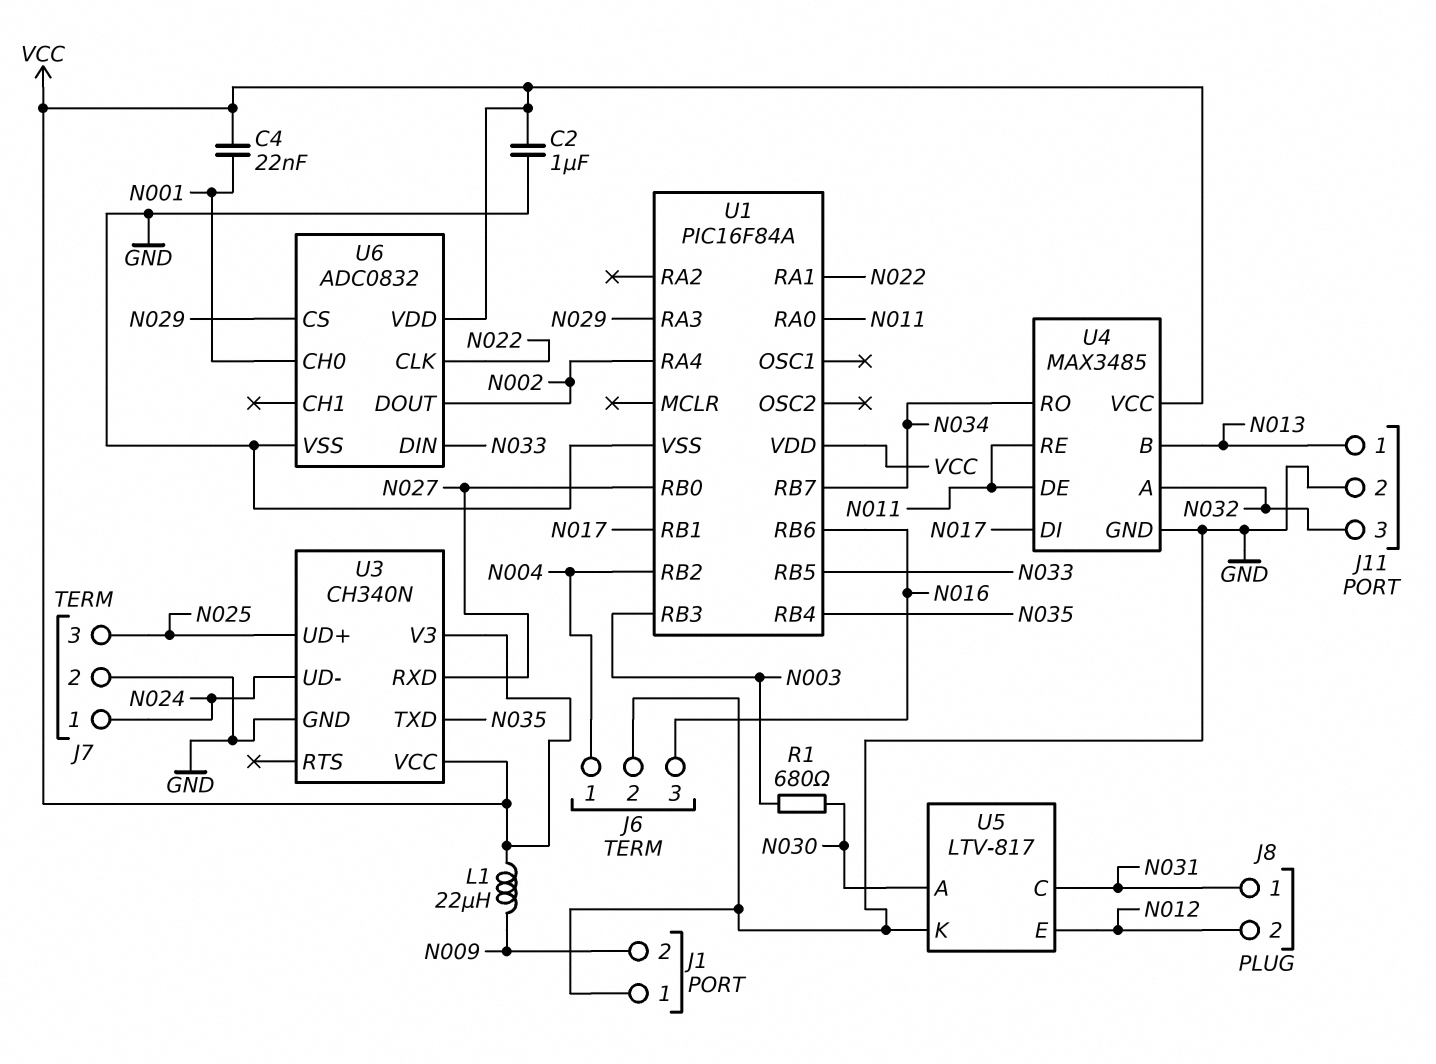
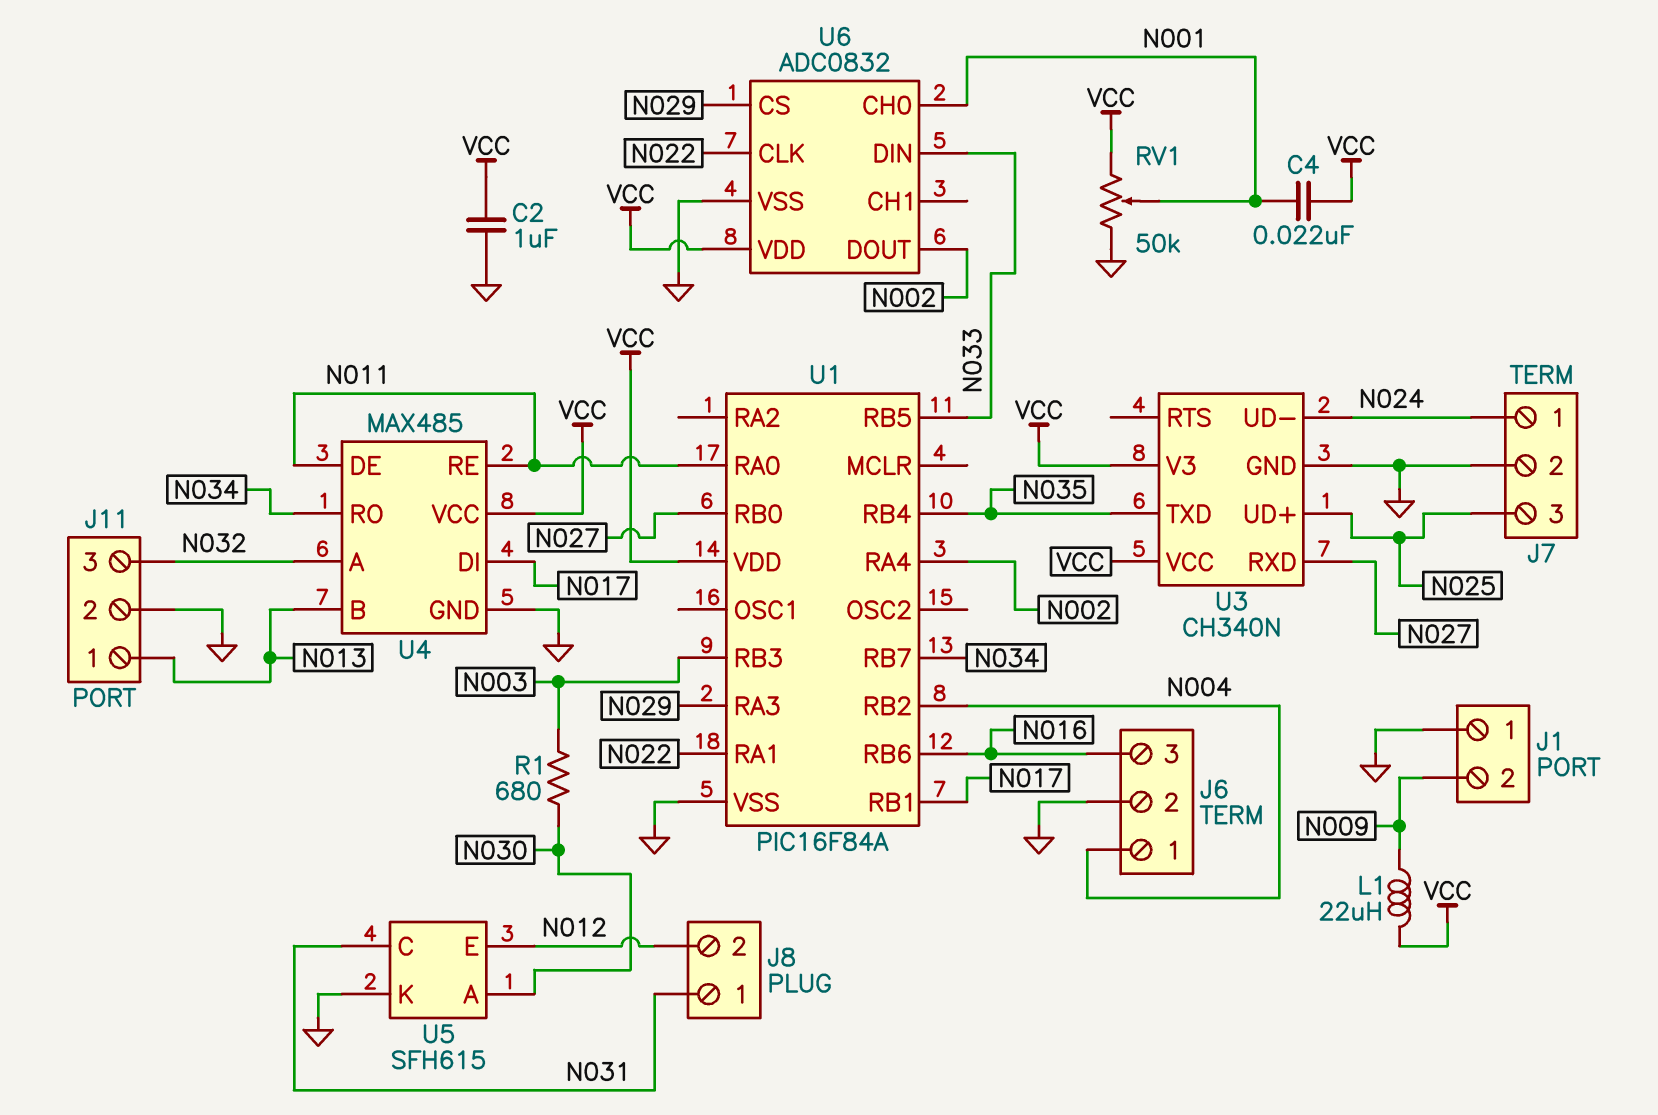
RV1: none -> 50k (GND, VCC, wiper N001)
U4: MAX3485 -> MAX485
U5: LTV-817 -> SFH615

